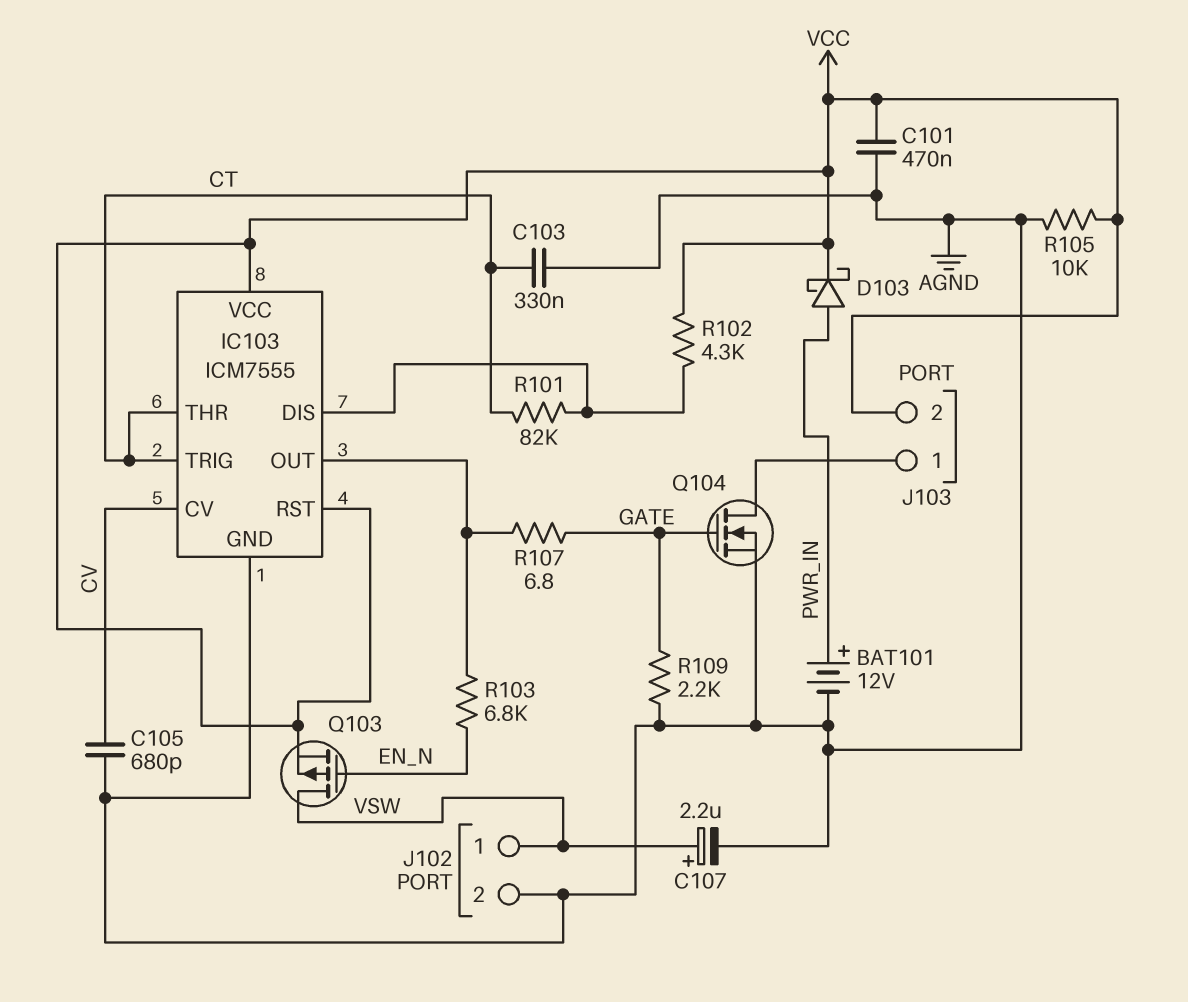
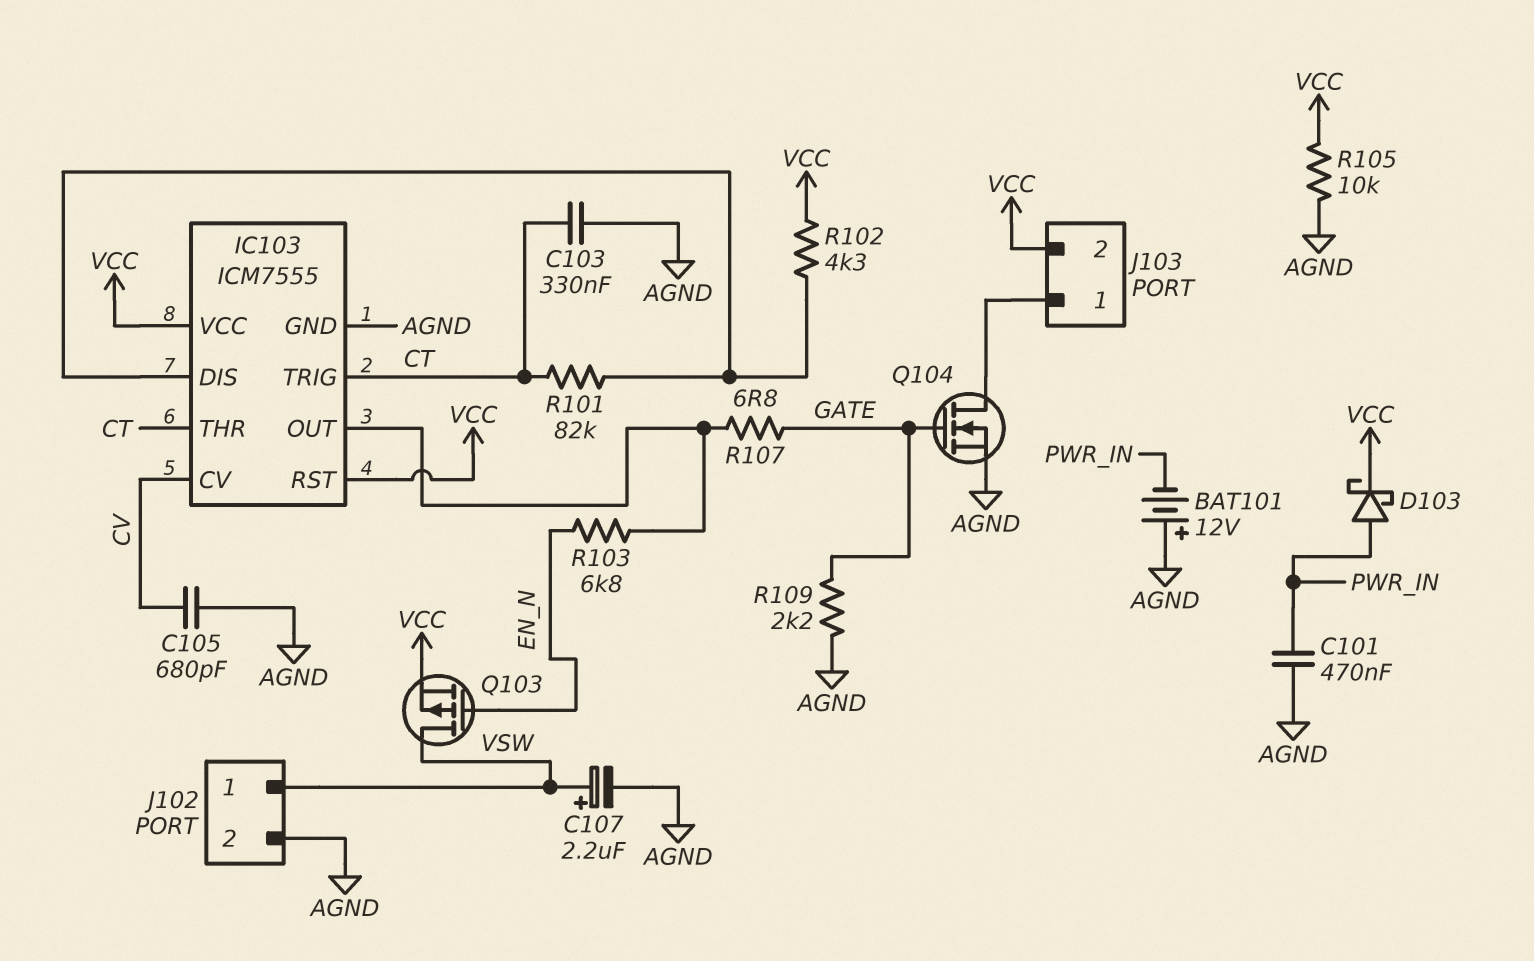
BAT101: 12V (plus PWR_IN, minus AGND) -> 12V (plus AGND, minus PWR_IN)
C101: 470nF (AGND, VCC) -> 470nF (AGND, PWR_IN)

